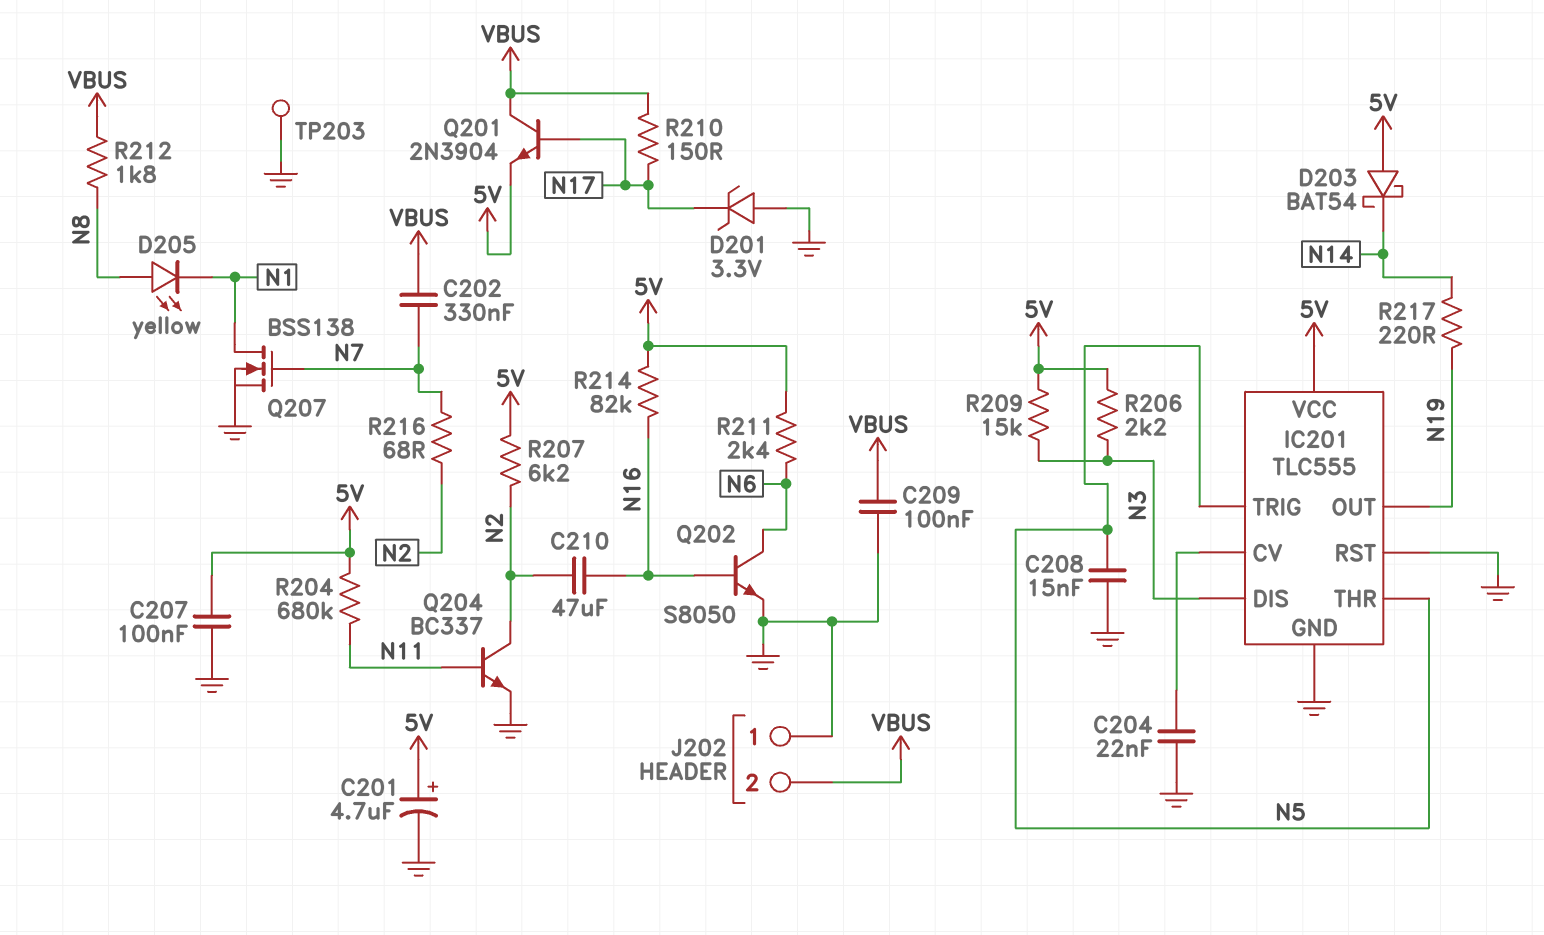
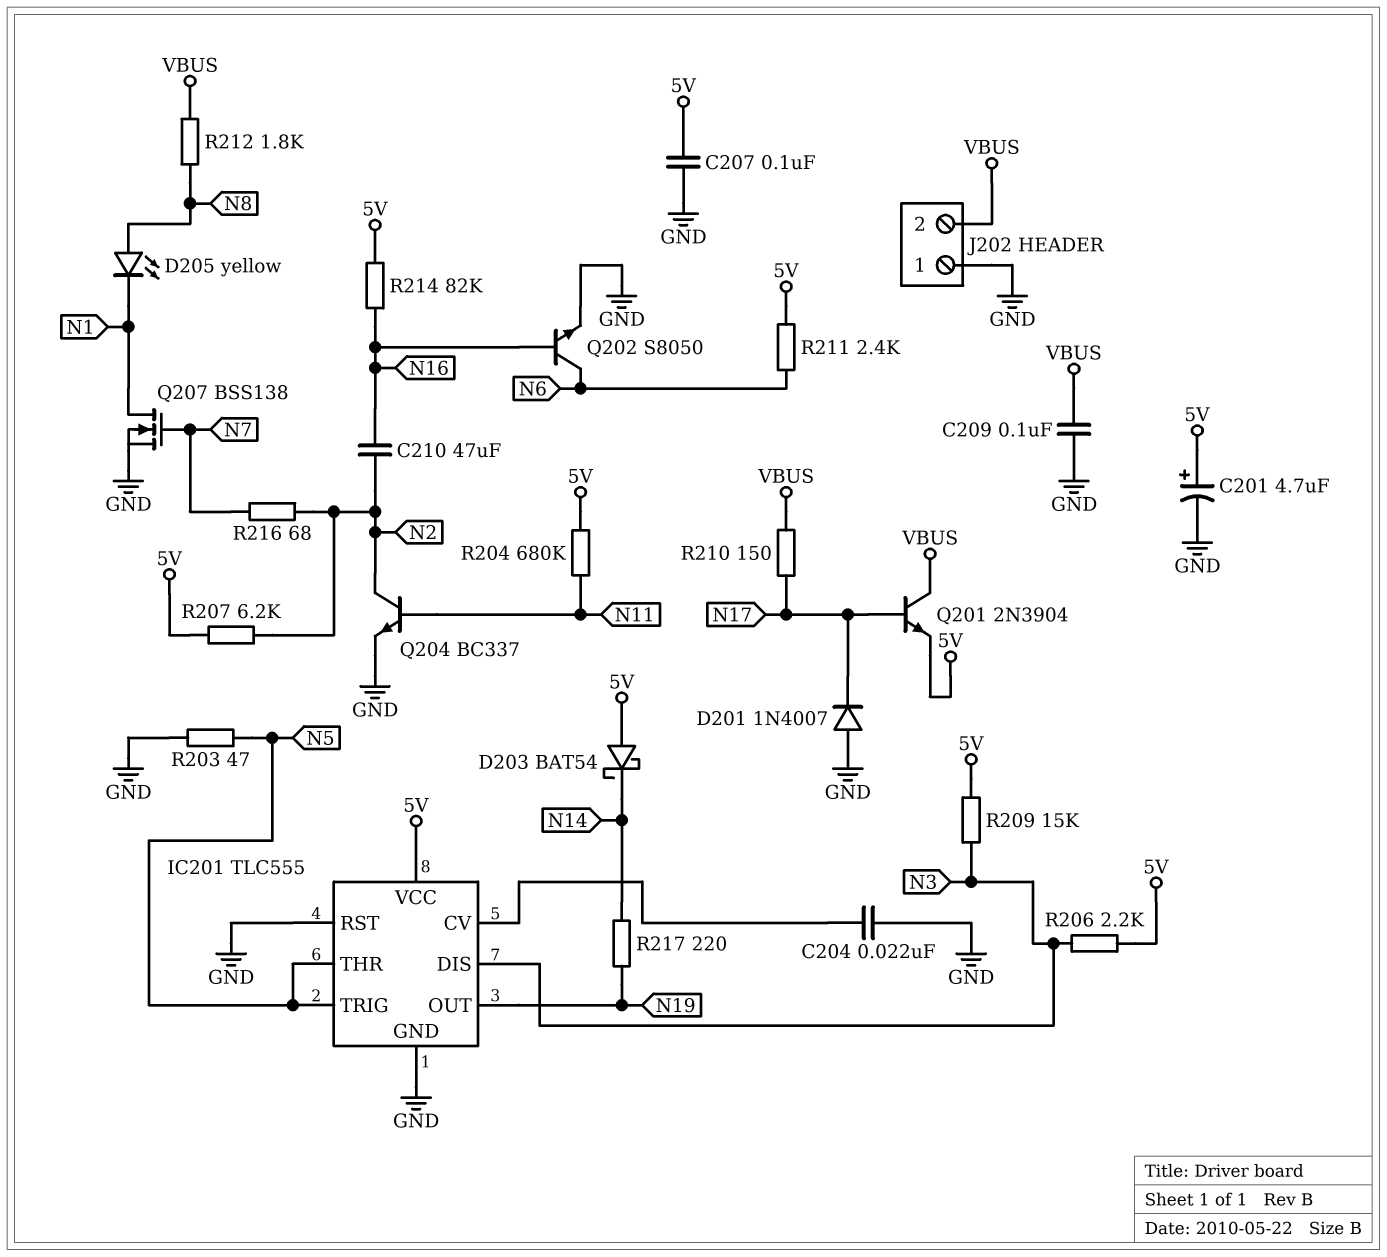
C202: 330nF (N7, VBUS) -> none
C208: 15nF (GND, N5) -> none
D201: zener 3.3V (A GND, K N17) -> diode 1N4007 (A GND, K N17)
R203: none -> 47 (GND, N5)
TP203: test point (GND) -> none

